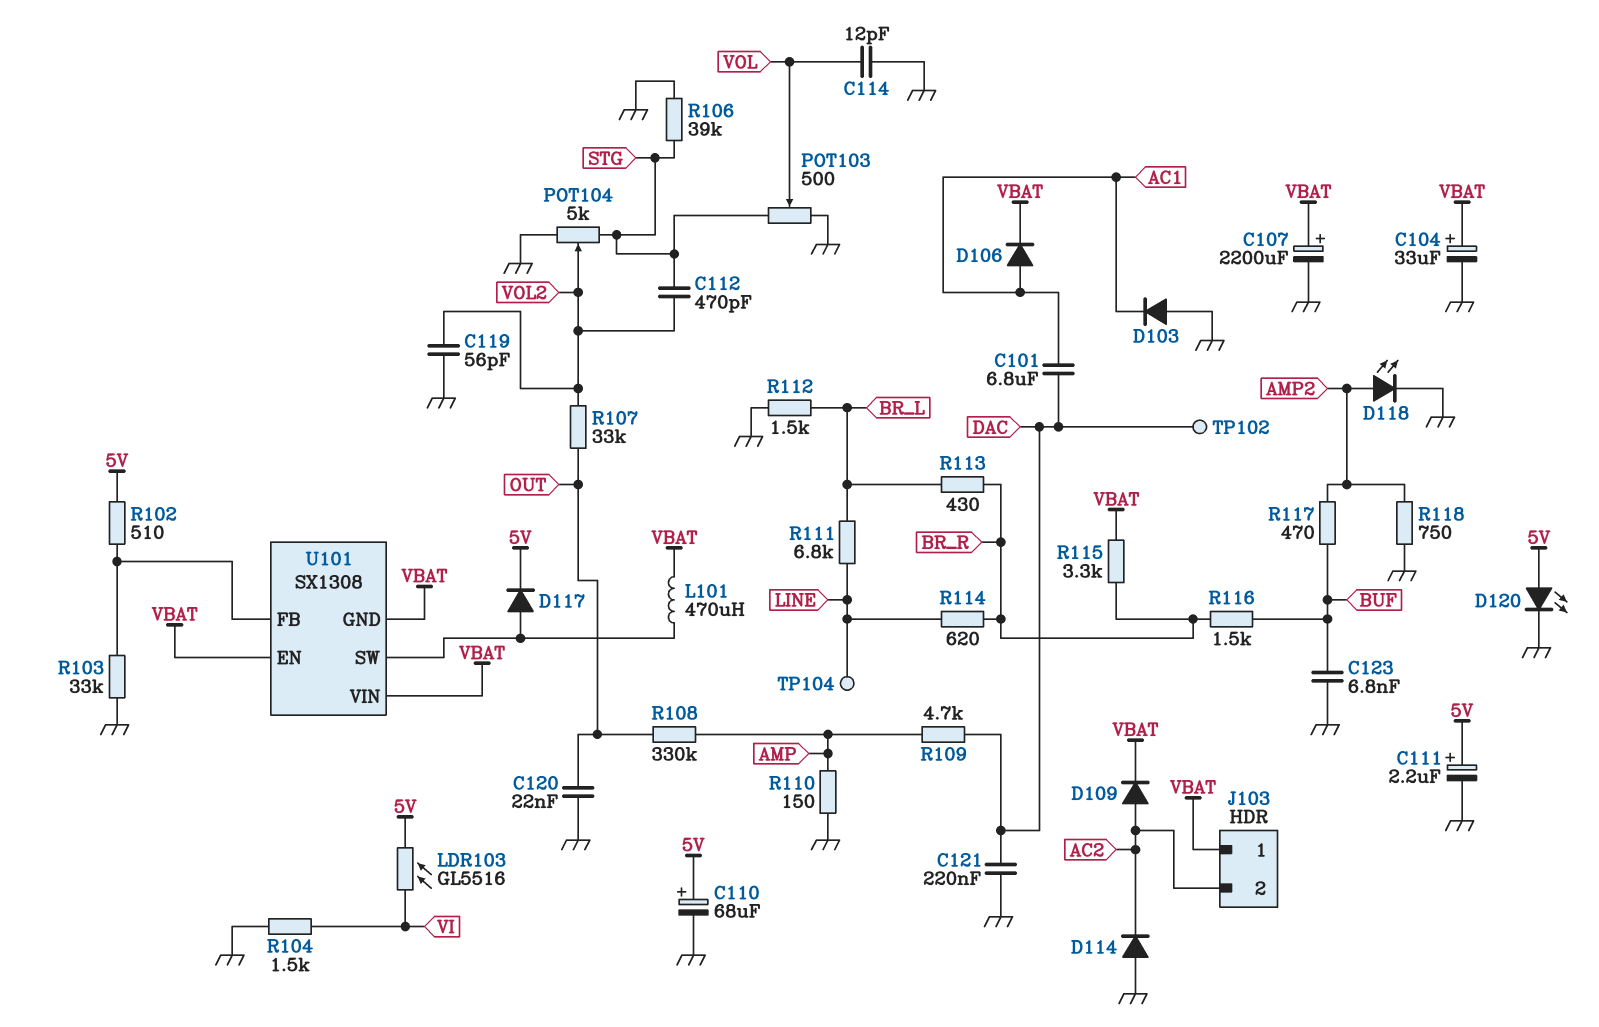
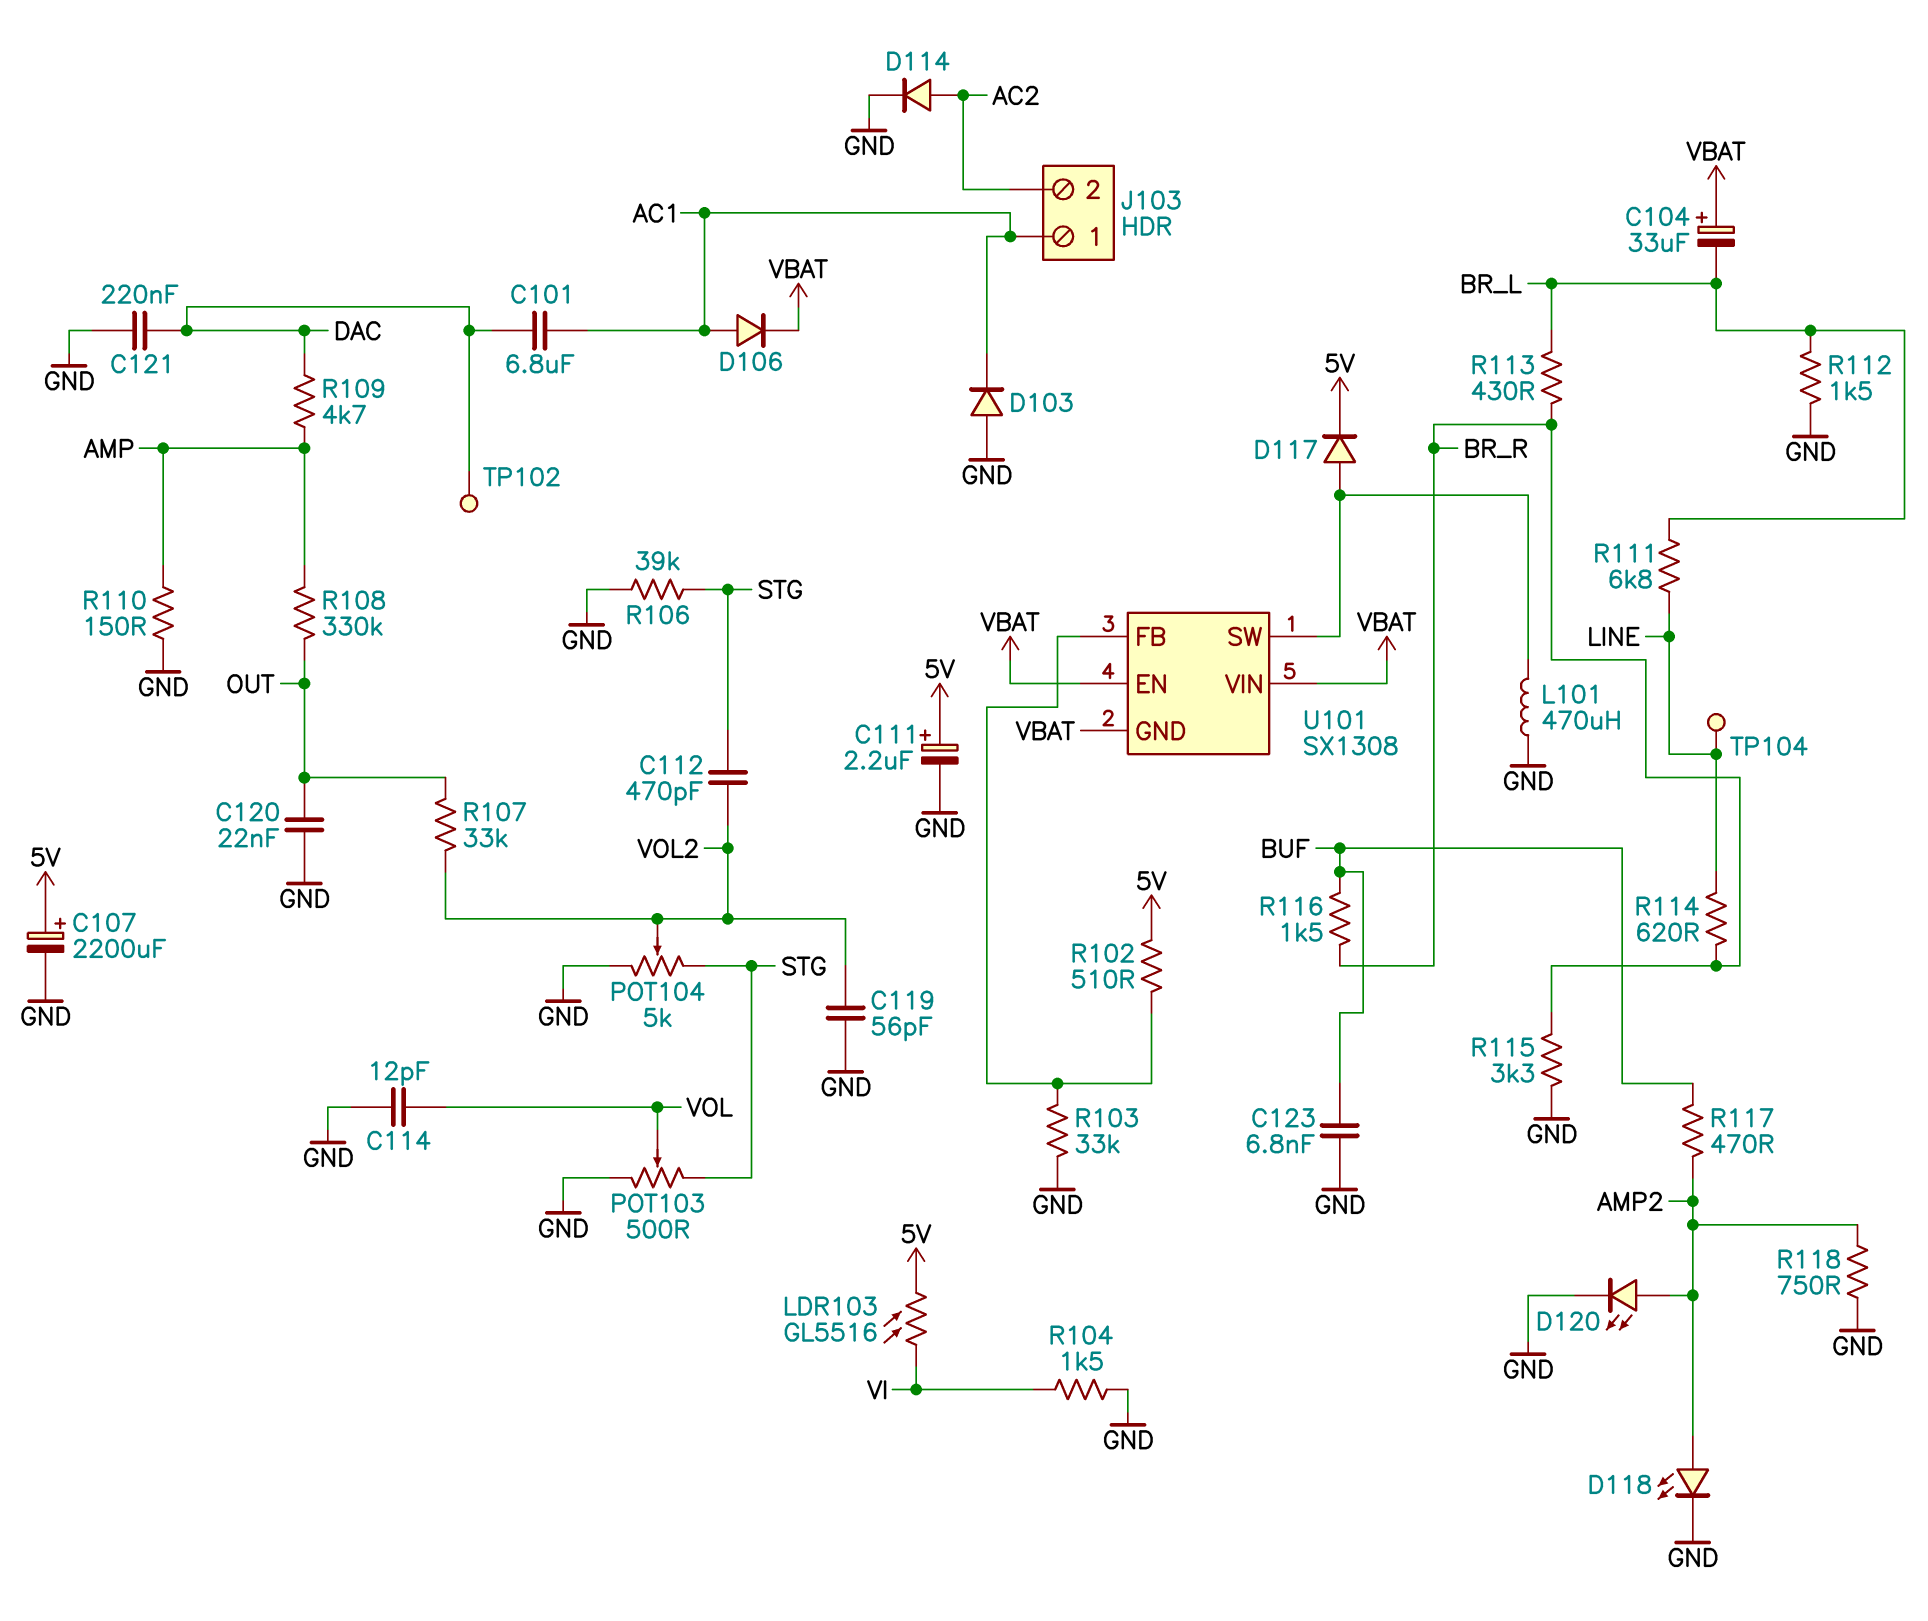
C104: 33uF (plus VBAT, minus GND) -> 33uF (plus VBAT, minus BR_L)
C107: 2200uF (plus VBAT, minus GND) -> 2200uF (plus 5V, minus GND)
C110: 68uF (plus 5V, minus GND) -> none
D109: diode (A AC2, K VBAT) -> none
D114: diode (A GND, K AC2) -> diode (A AC2, K GND)
D120: LED (A 5V, K GND) -> LED (A AMP2, K GND)
J103 pin 1: VBAT -> AC1
L101: 470uH (U101/SW, VBAT) -> 470uH (GND, U101/SW)
R115: 3.3k (BR_R, VBAT) -> 3.3k (BR_R, GND)

